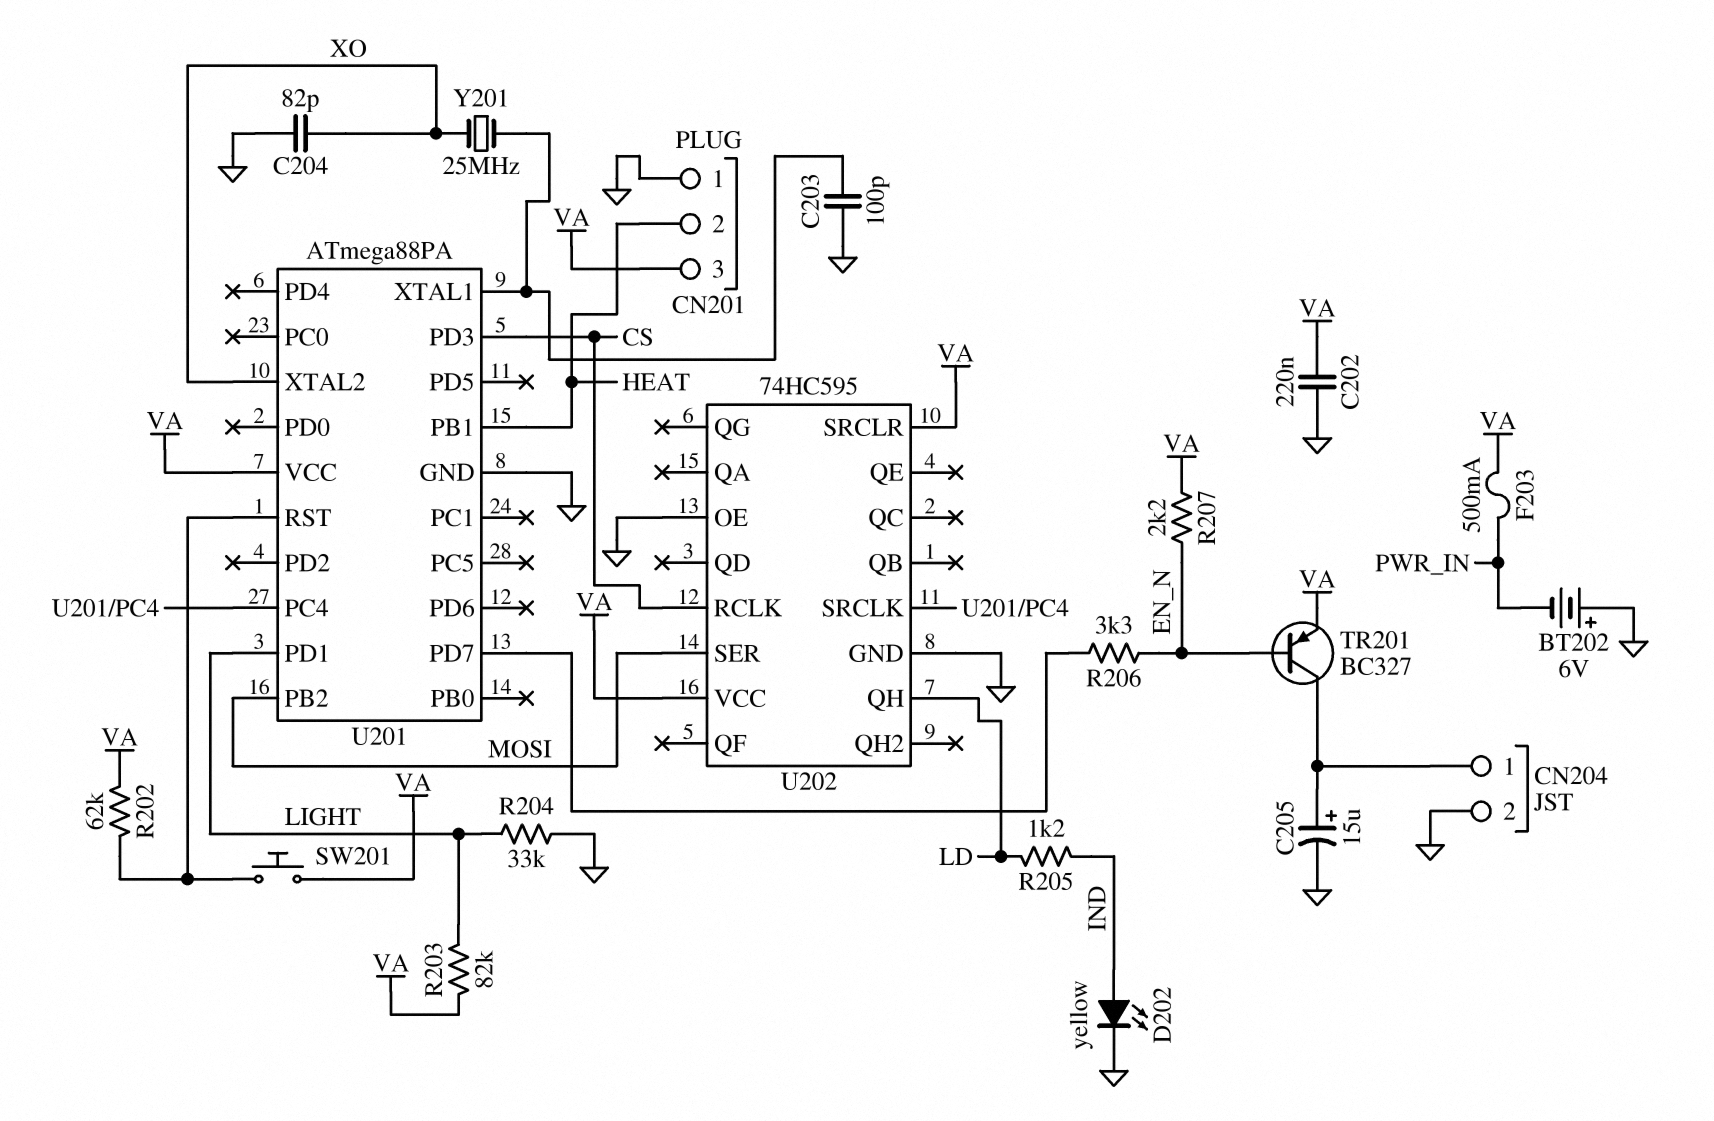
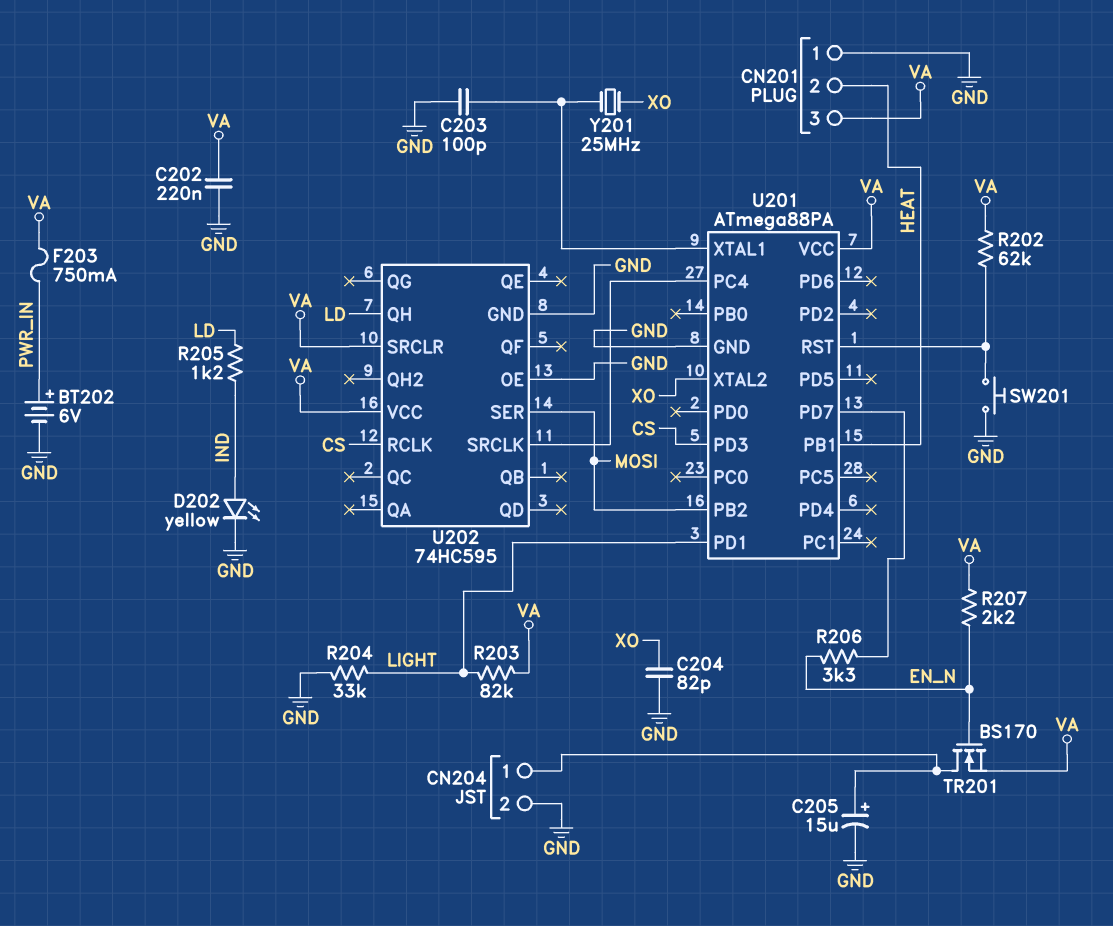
BT202: 6V (plus GND, minus PWR_IN) -> 6V (plus PWR_IN, minus GND)
F203: 500mA (PWR_IN, VA) -> 750mA (PWR_IN, VA)
SW201: button (U201/RST, VA) -> button (GND, U201/RST)
TR201: PNP BC327 (B EN_N, C CN204/1, E VA) -> NMOS BS170 (G EN_N, D CN204/1, S VA)

